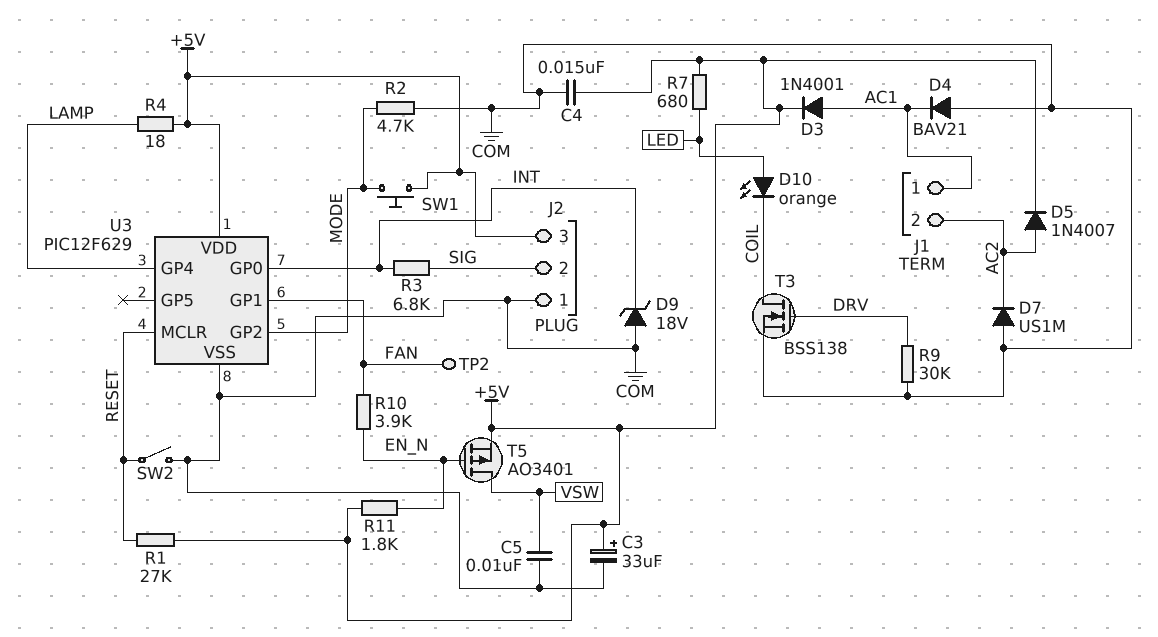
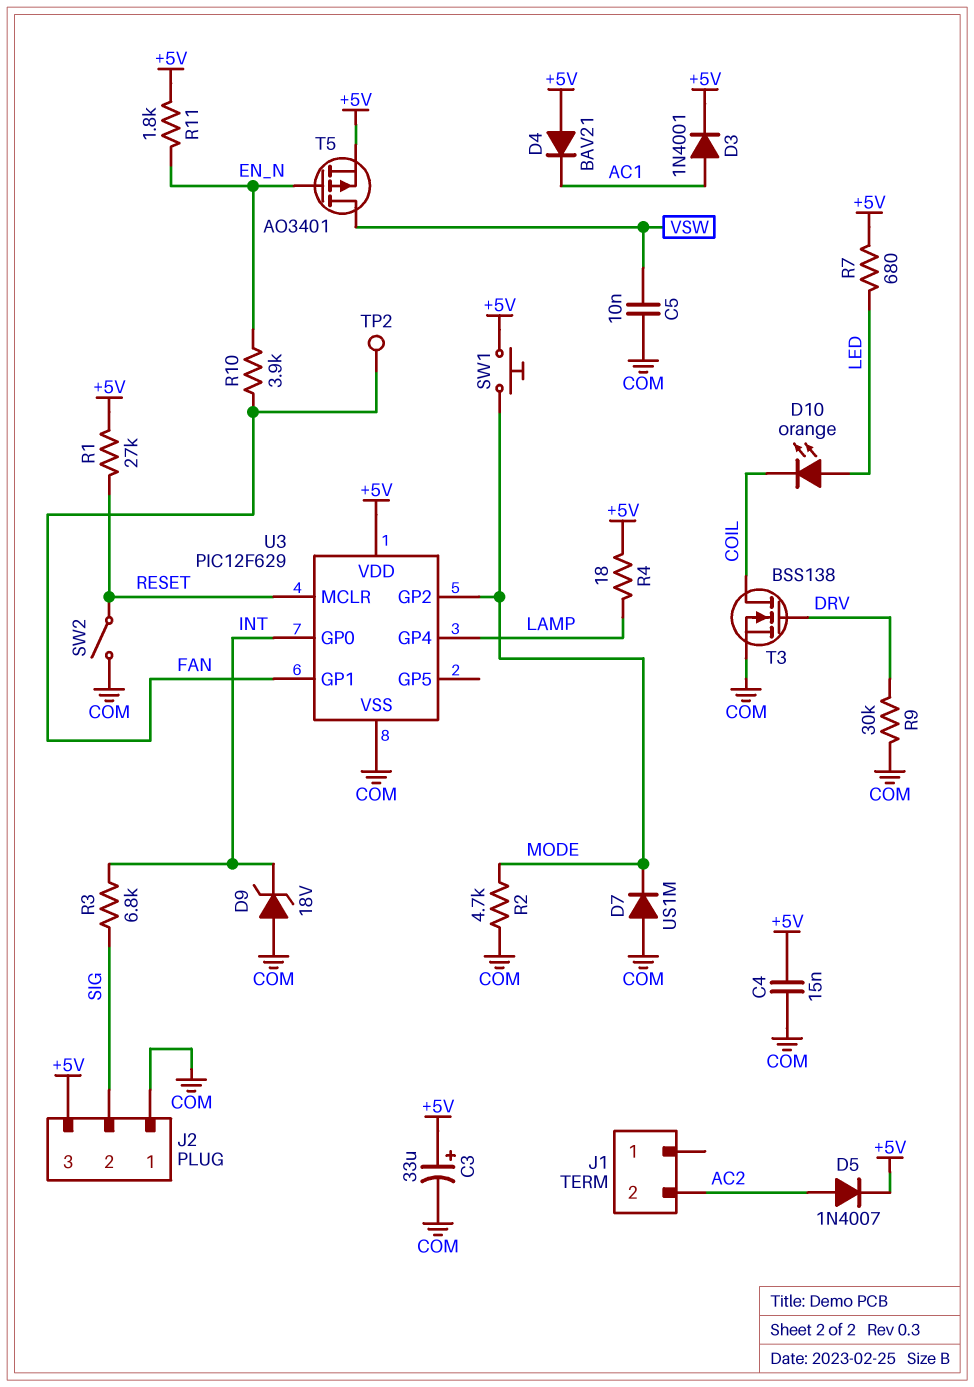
D4: diode BAV21 (A COM, K AC1) -> diode BAV21 (A +5V, K AC1)
D7: diode US1M (A COM, K AC2) -> diode US1M (A COM, K MODE)
J1 pin 1: AC1 -> none

